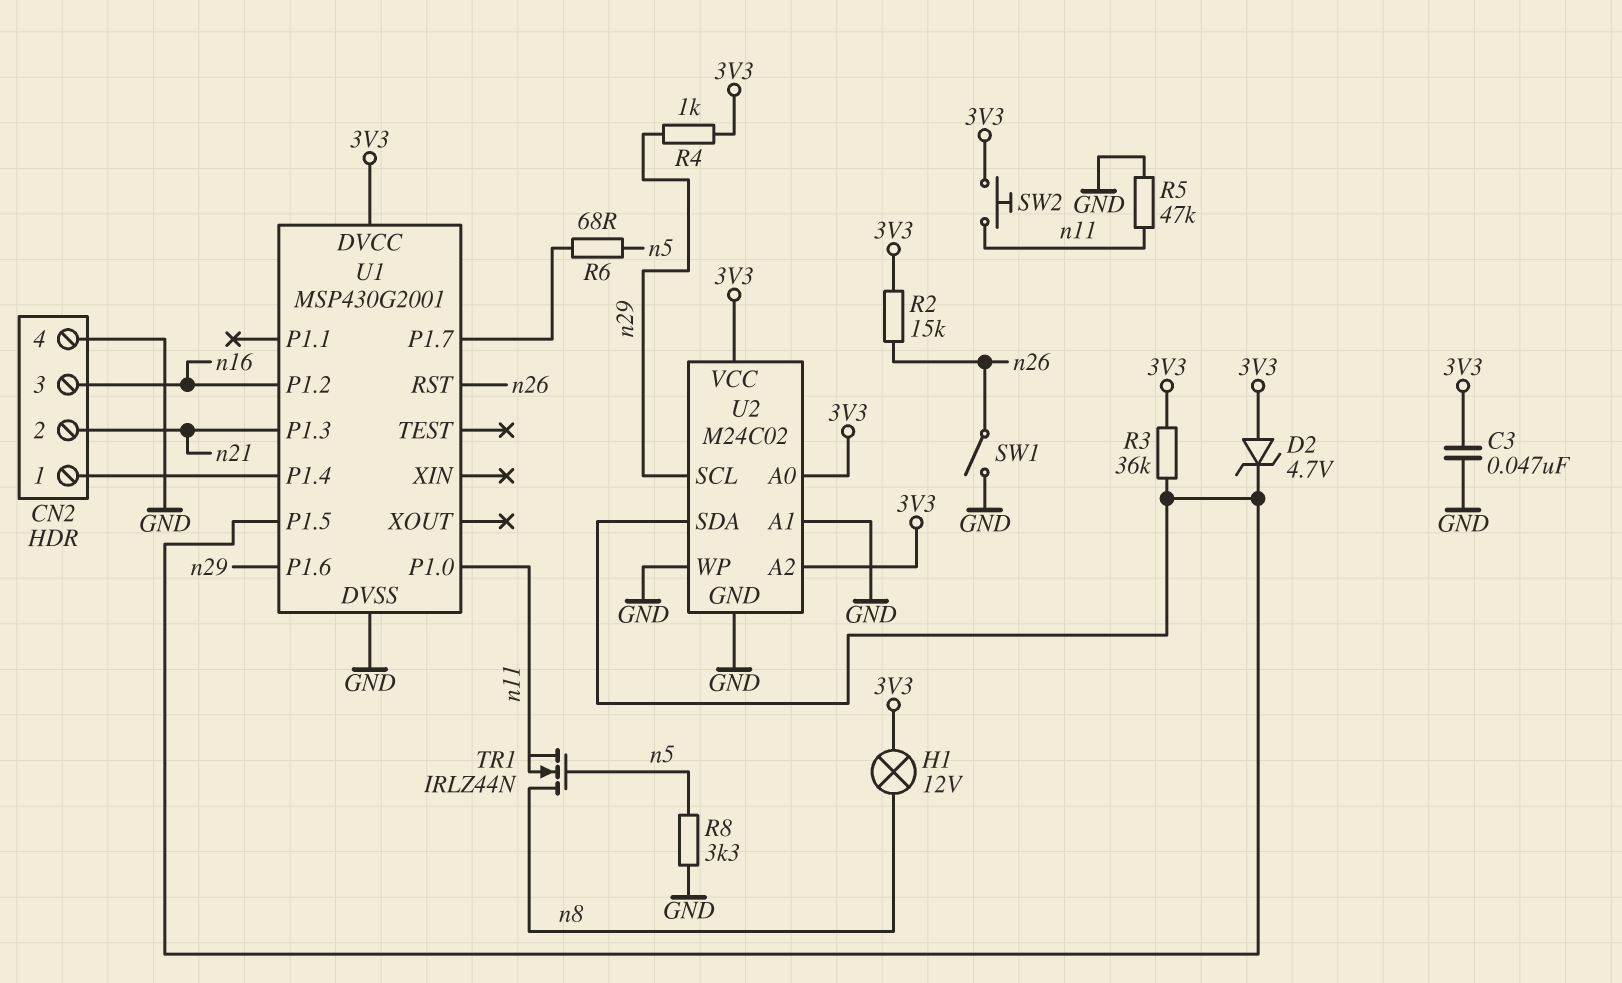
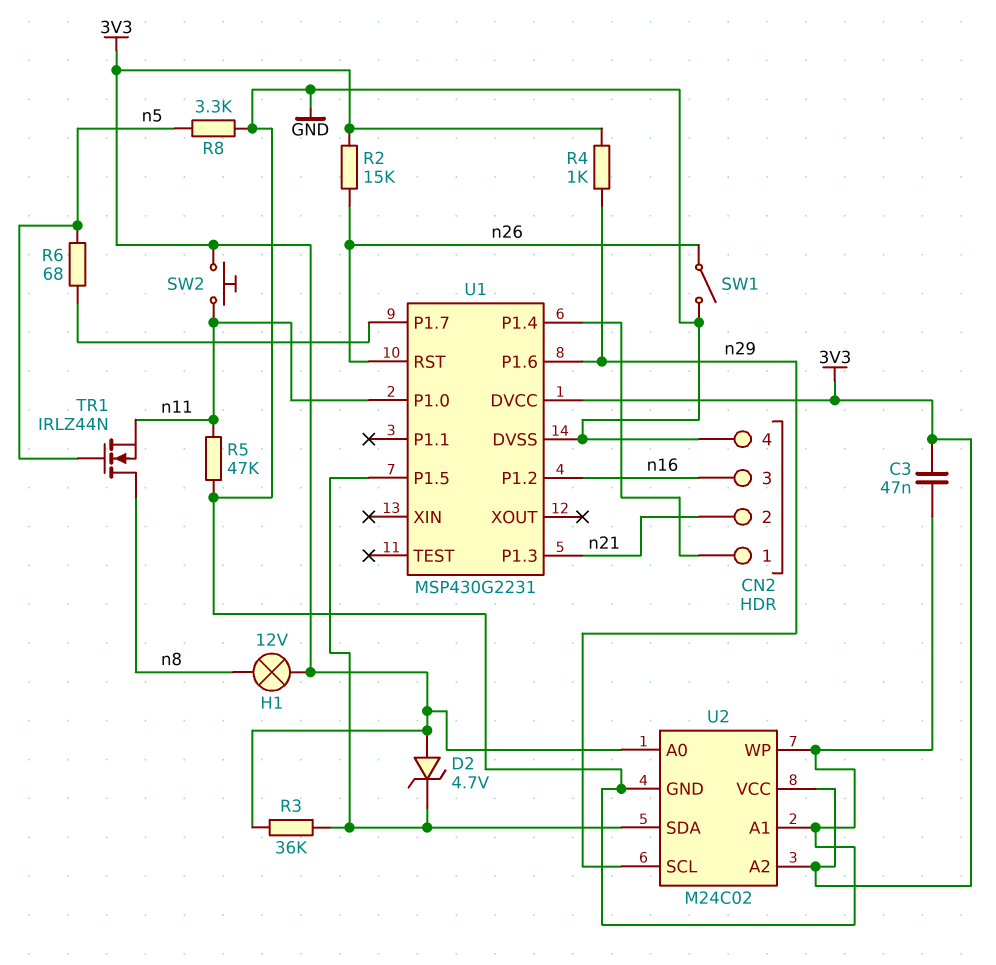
U1: MSP430G2001 -> MSP430G2231

